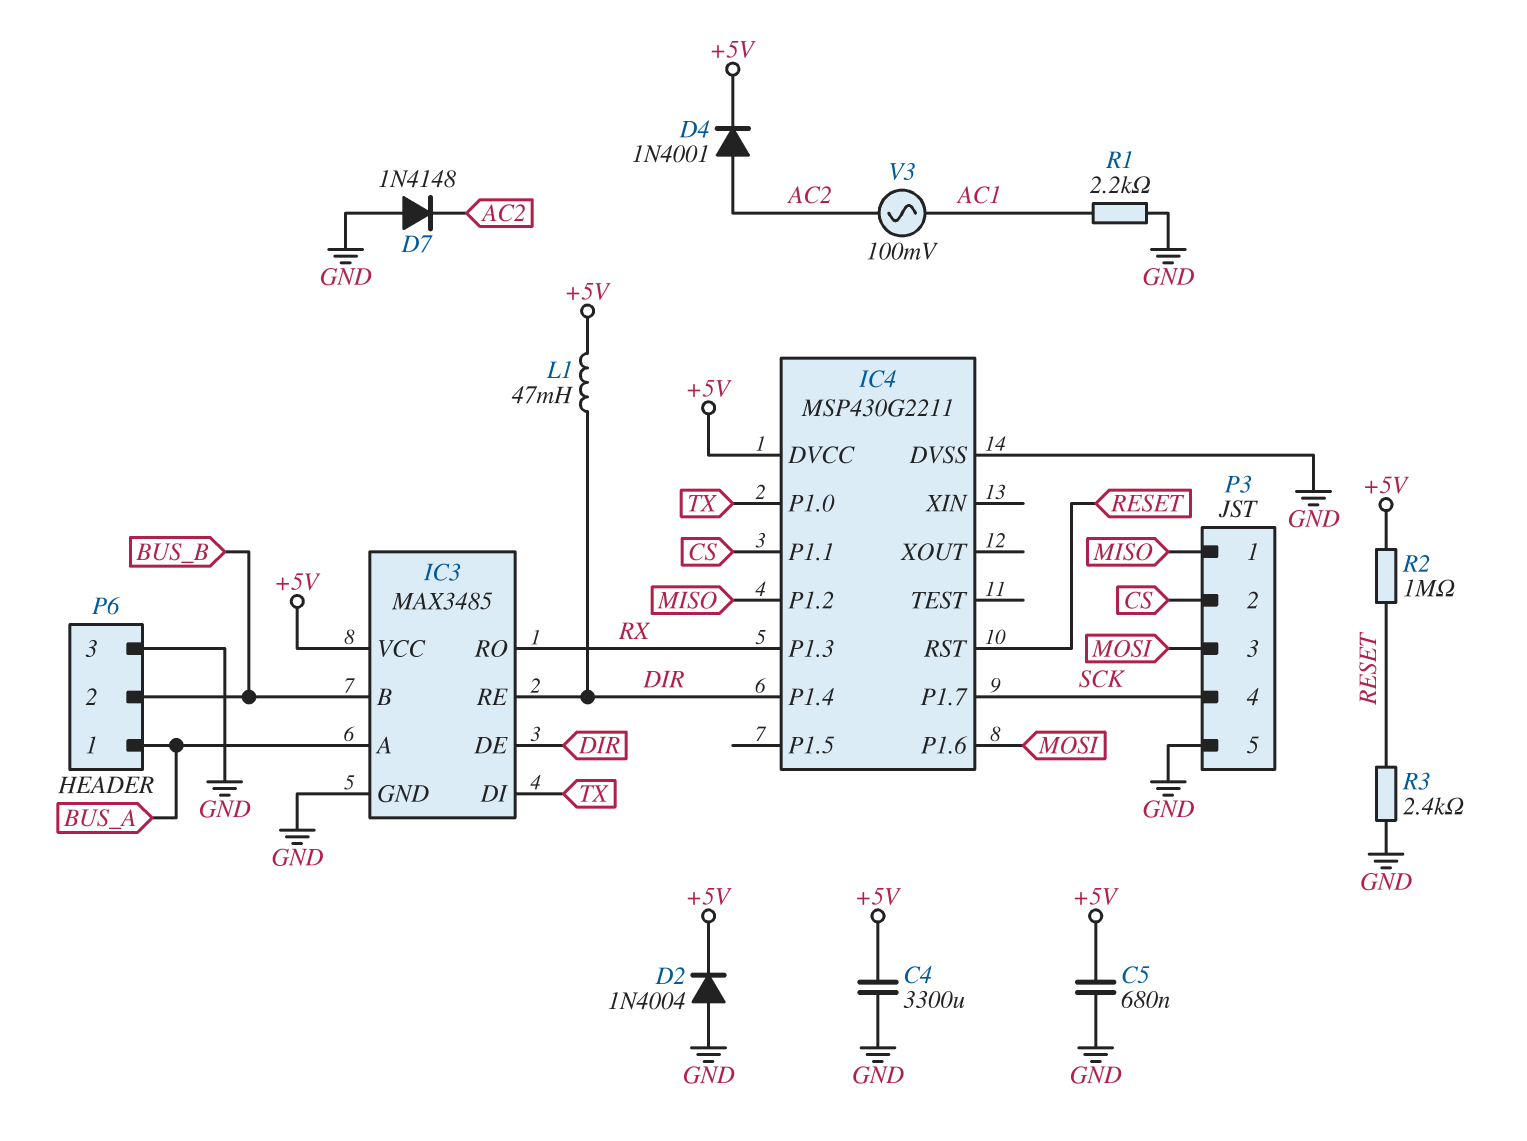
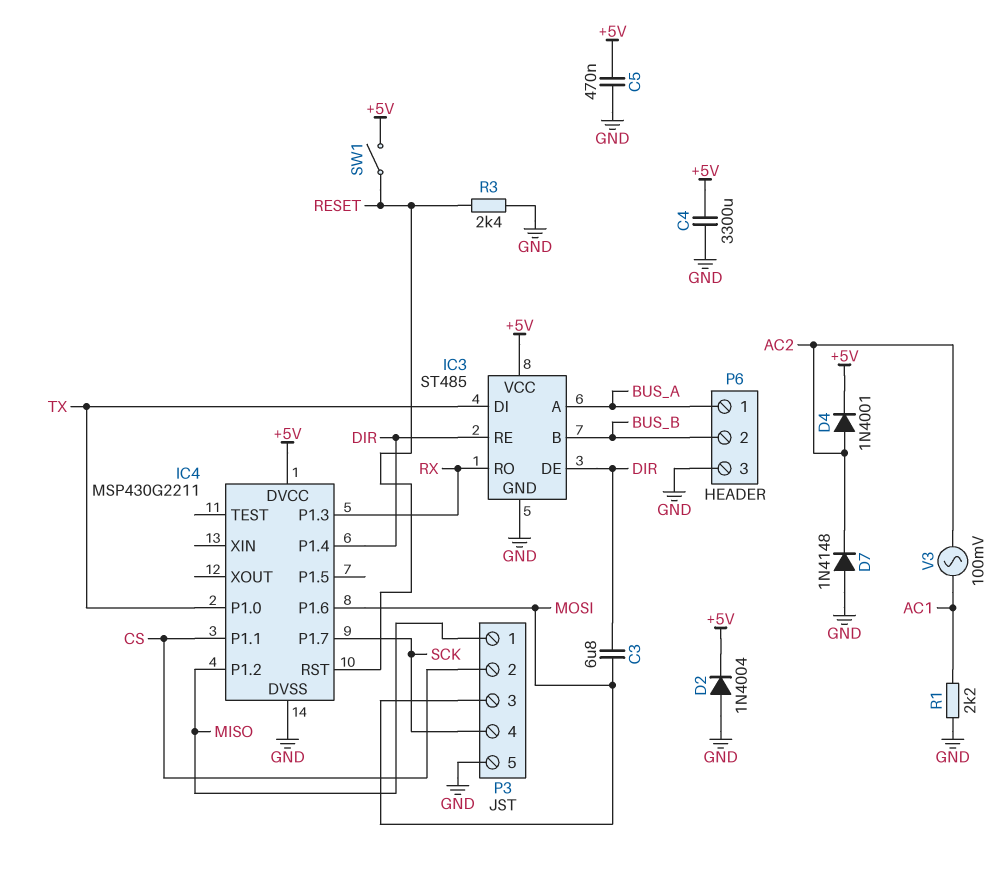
C3: none -> 6.8uF (DIR, MOSI)
C5: 680nF (+5V, GND) -> 470nF (+5V, GND)
IC3: MAX3485 -> ST485
L1: 47mH (+5V, DIR) -> none
R2: 1M (+5V, RESET) -> none
SW1: none -> switch (+5V, RESET)

